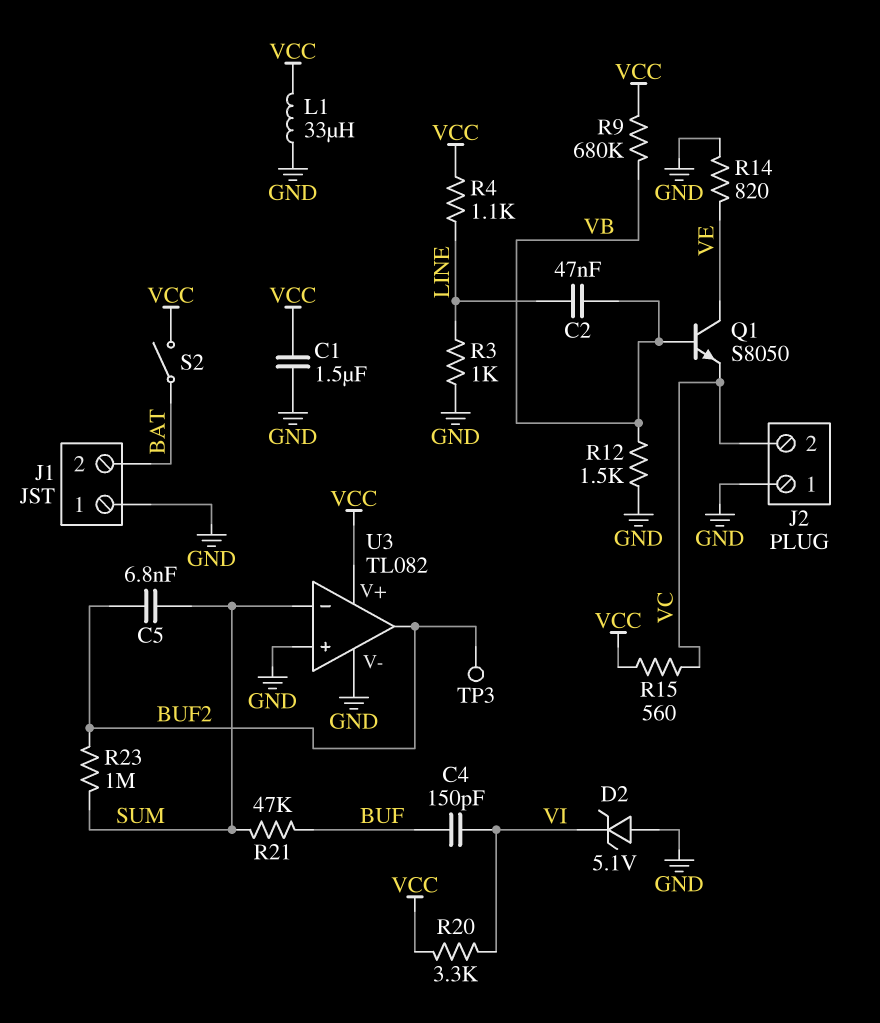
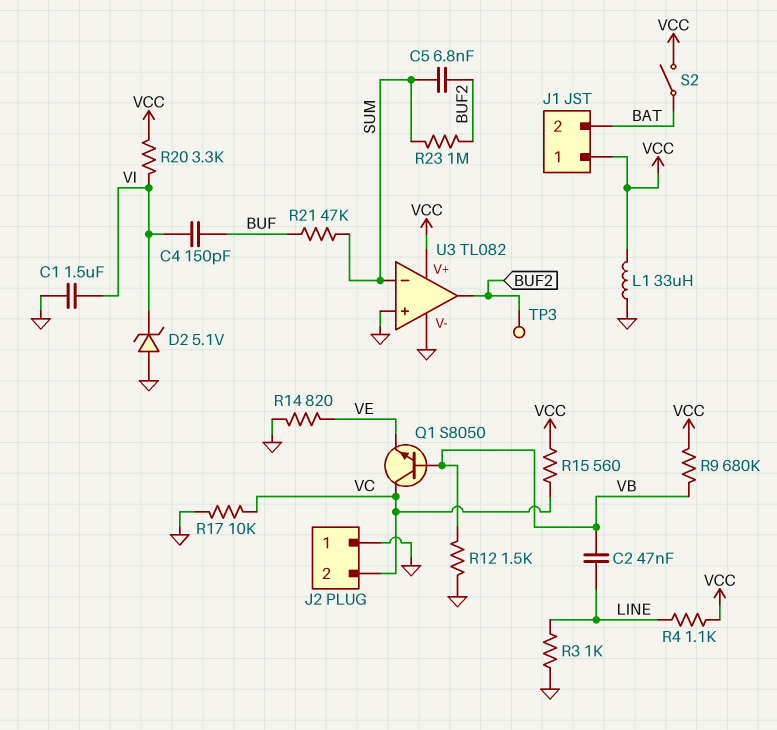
C1: 1.5uF (GND, VCC) -> 1.5uF (GND, VI)
J1 pin 1: GND -> VCC
Q1: NPN S8050 (B VB, C VE, E VC) -> NPN S8050 (B VB, C VC, E VE)
R17: none -> 10k (GND, VC)

